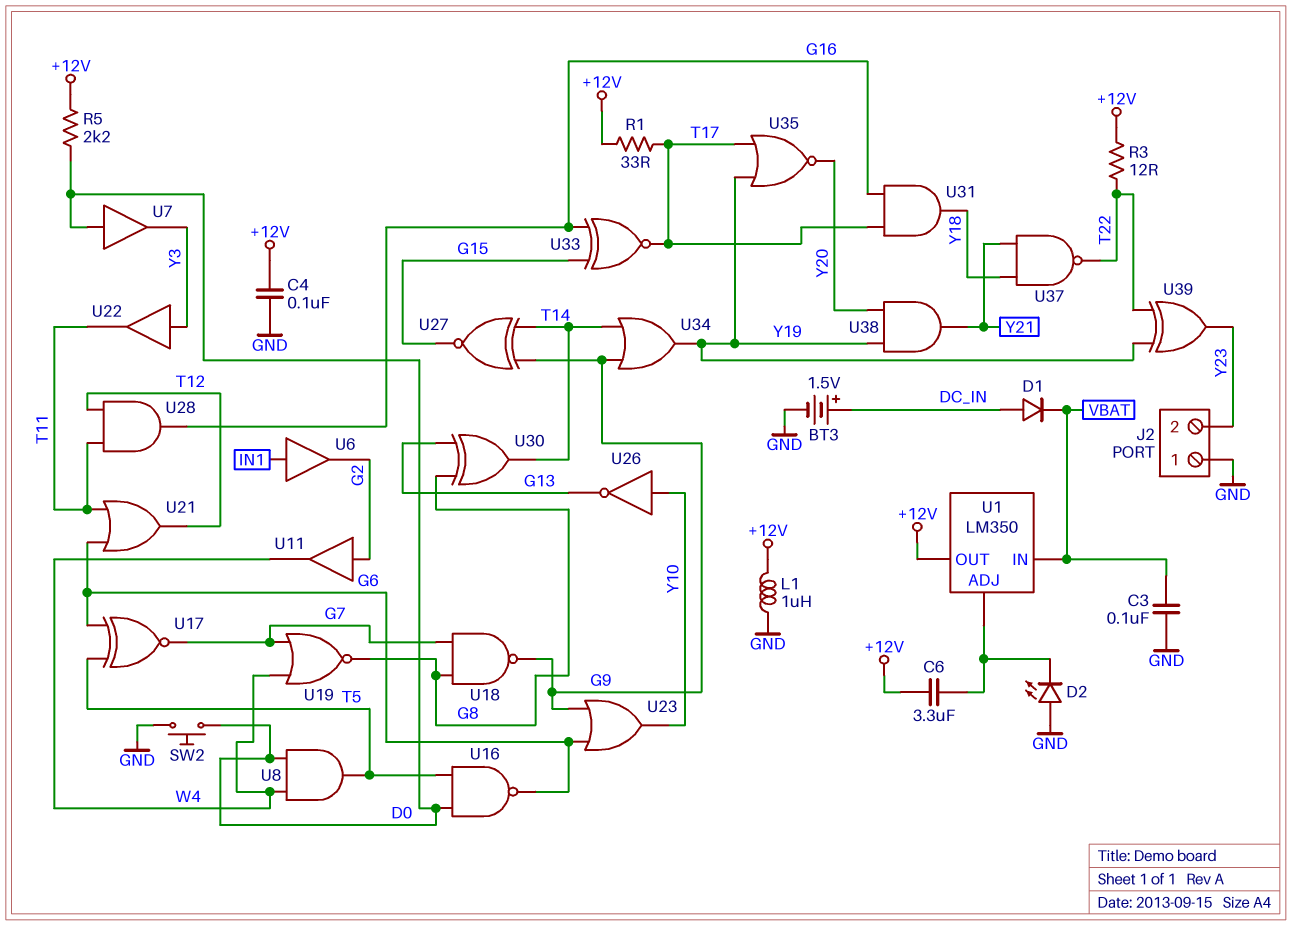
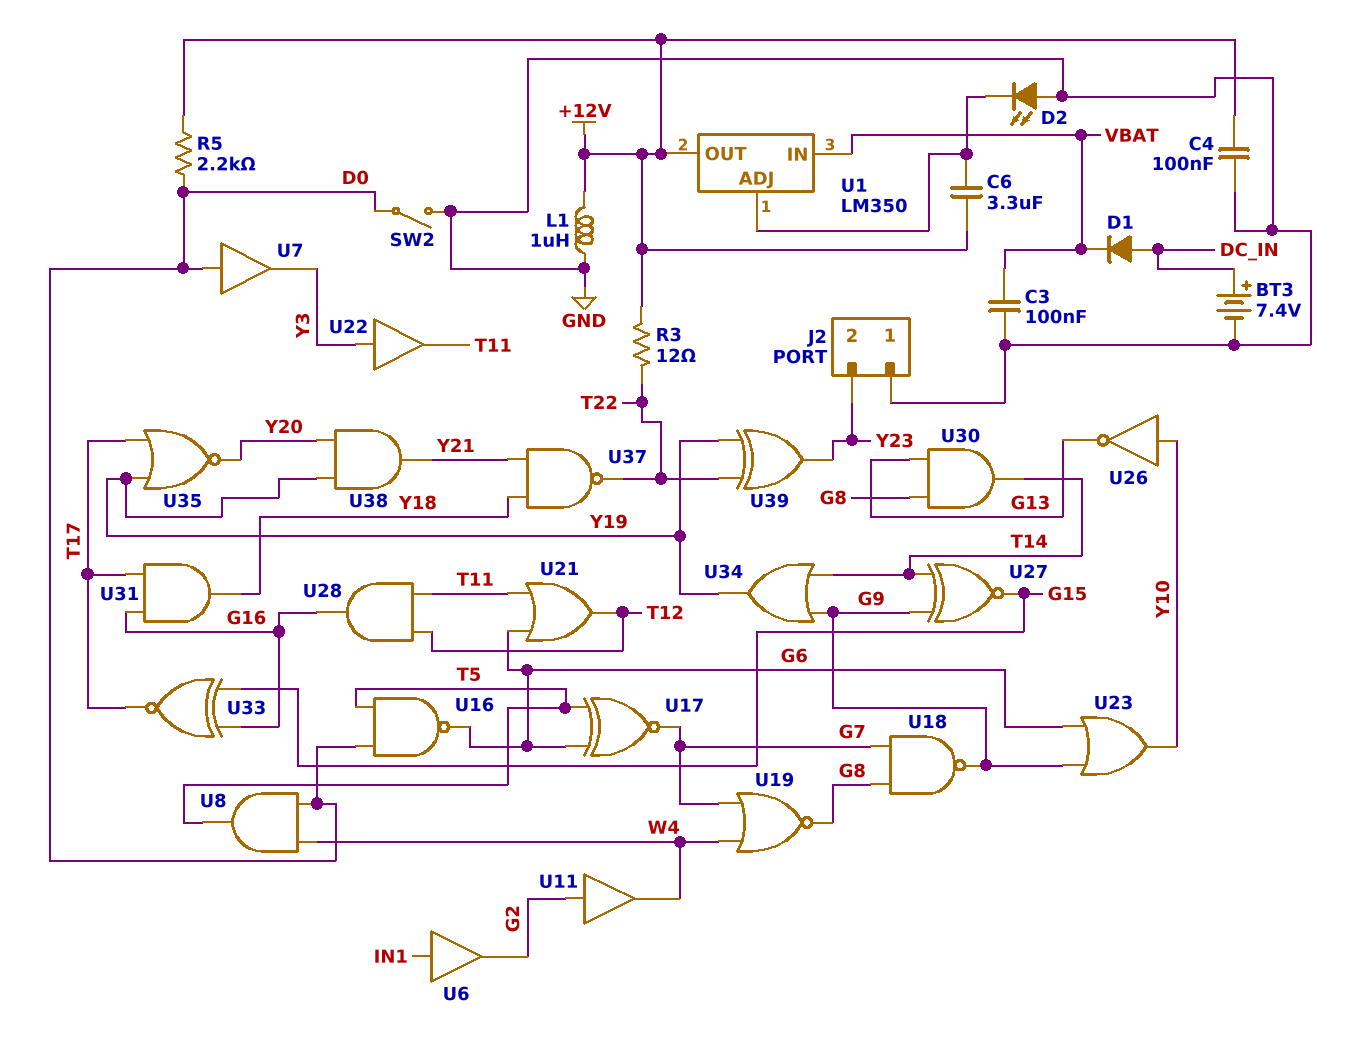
BT3: 1.5V (plus DC_IN, minus GND) -> 7.4V (plus DC_IN, minus GND)
R1: 33 (+12V, T17) -> none
SW2: button (D0, GND) -> switch (D0, GND)
U30: XOR (in G8, in G13, out T14) -> AND (in G8, in G13, out T14)

